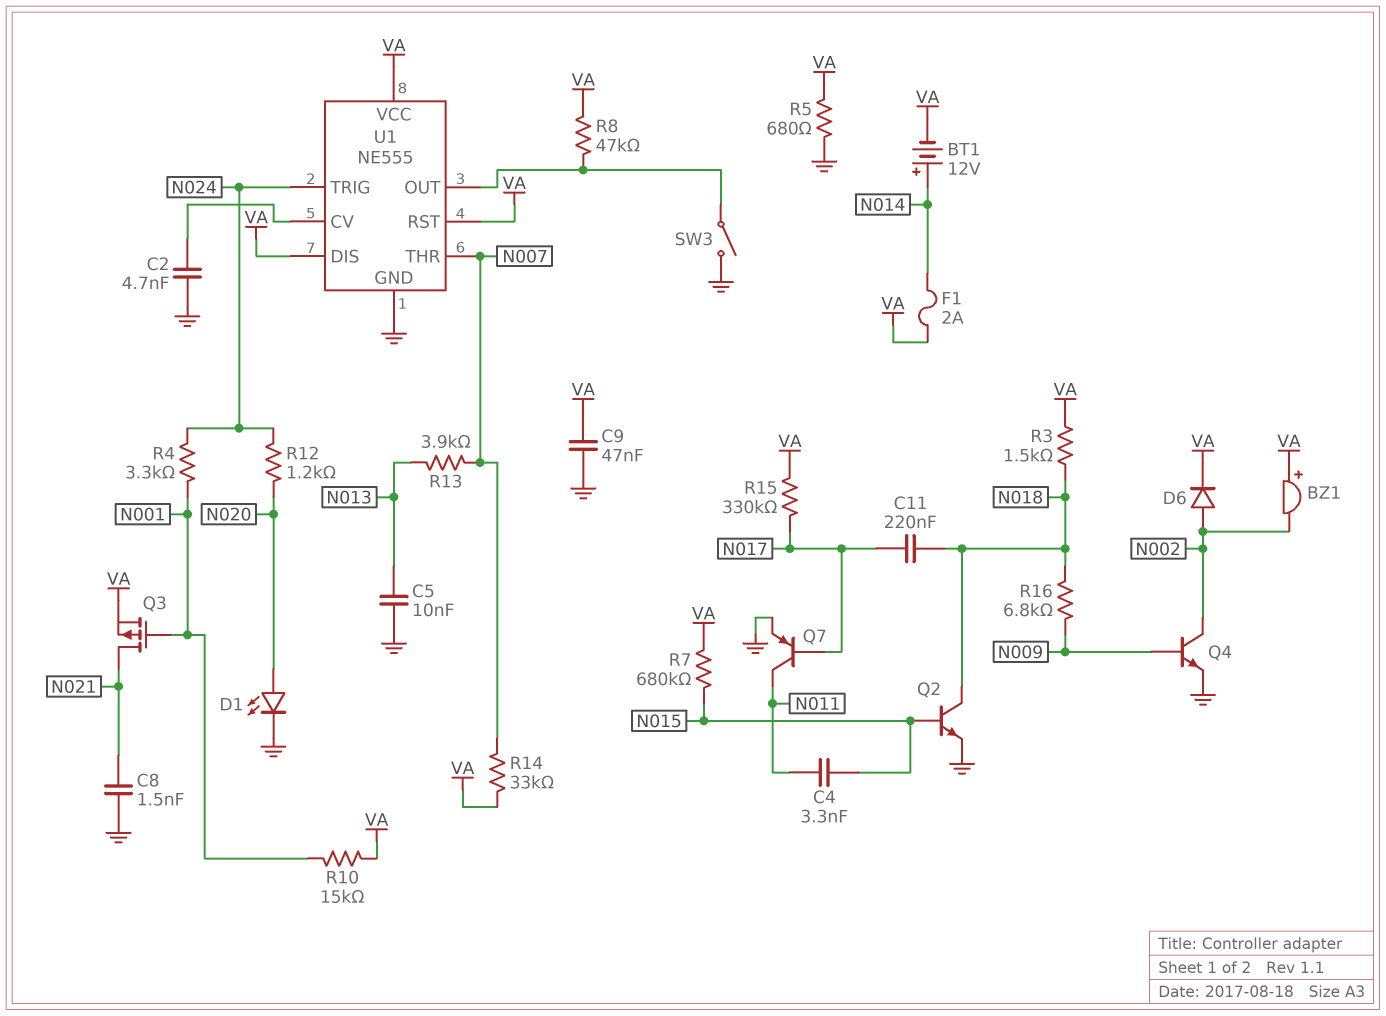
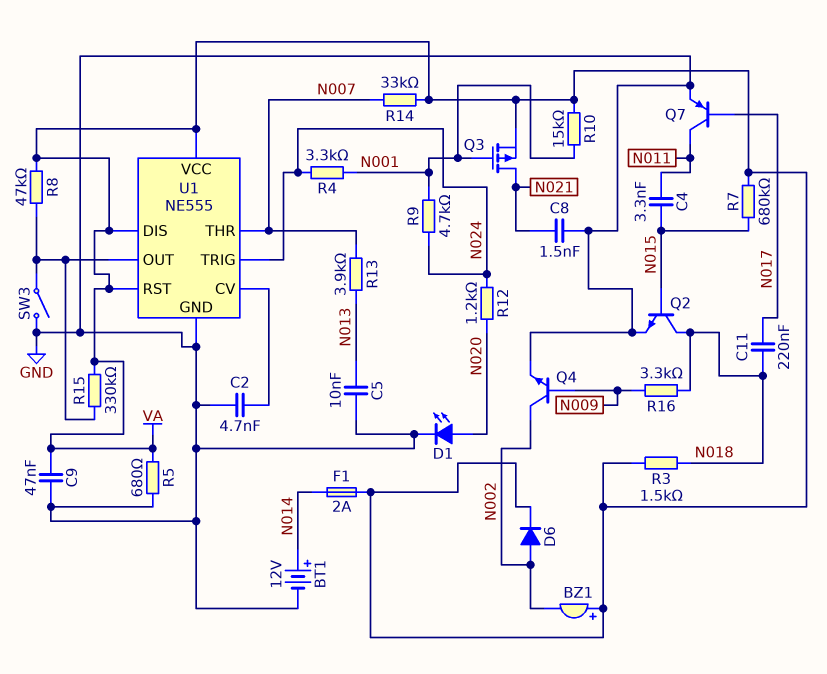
BT1: 12V (plus N014, minus VA) -> 12V (plus N014, minus GND)
R9: none -> 4.7k (N001, N024)
R15: 330k (N017, VA) -> 330k (U1/OUT, VA)
R16: 6.8k (N009, N018) -> 3.3k (N009, N018)

